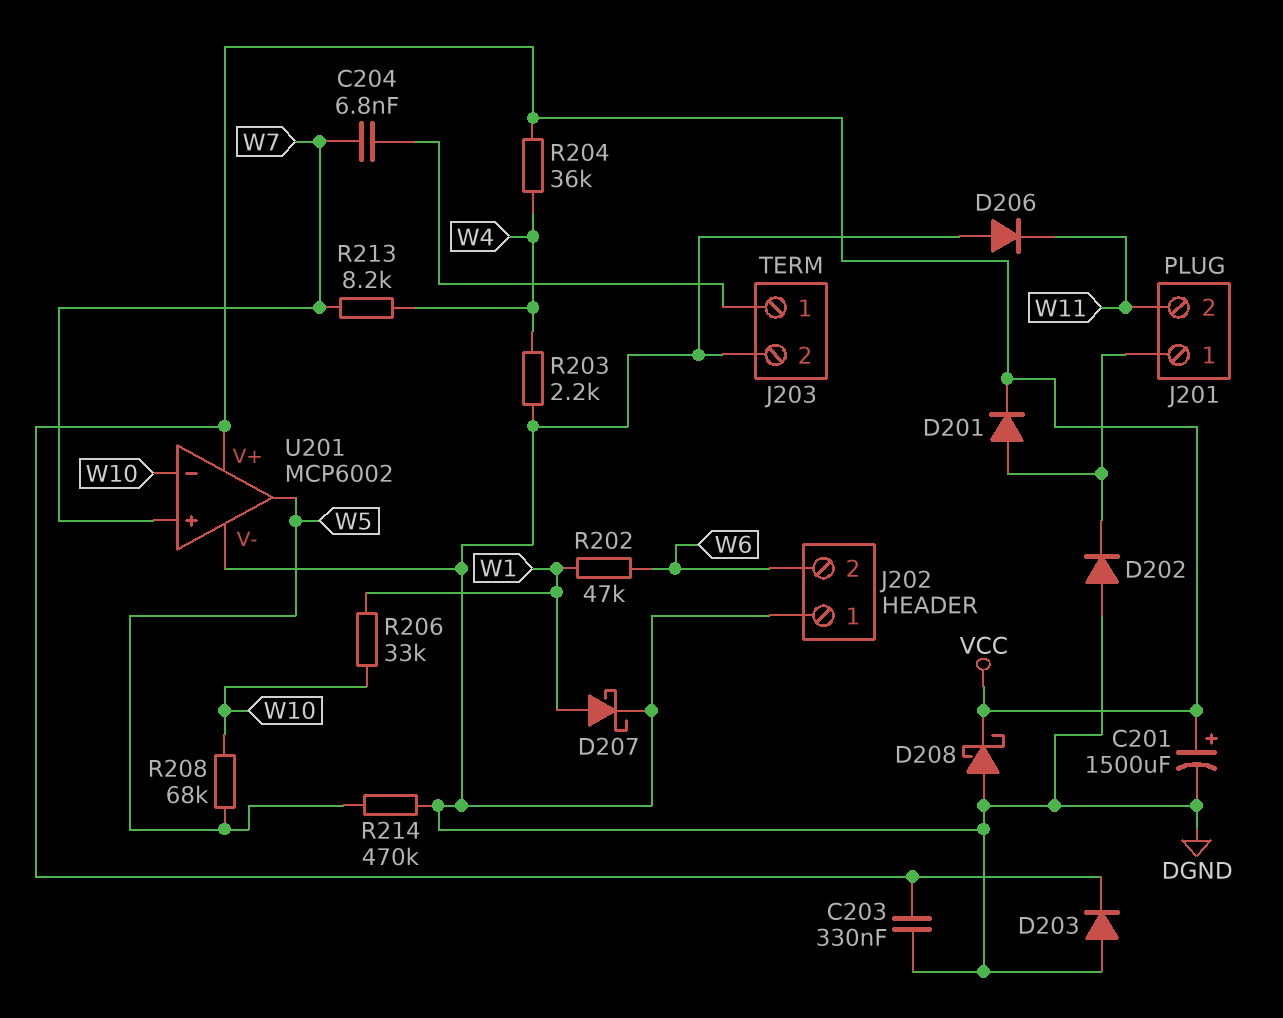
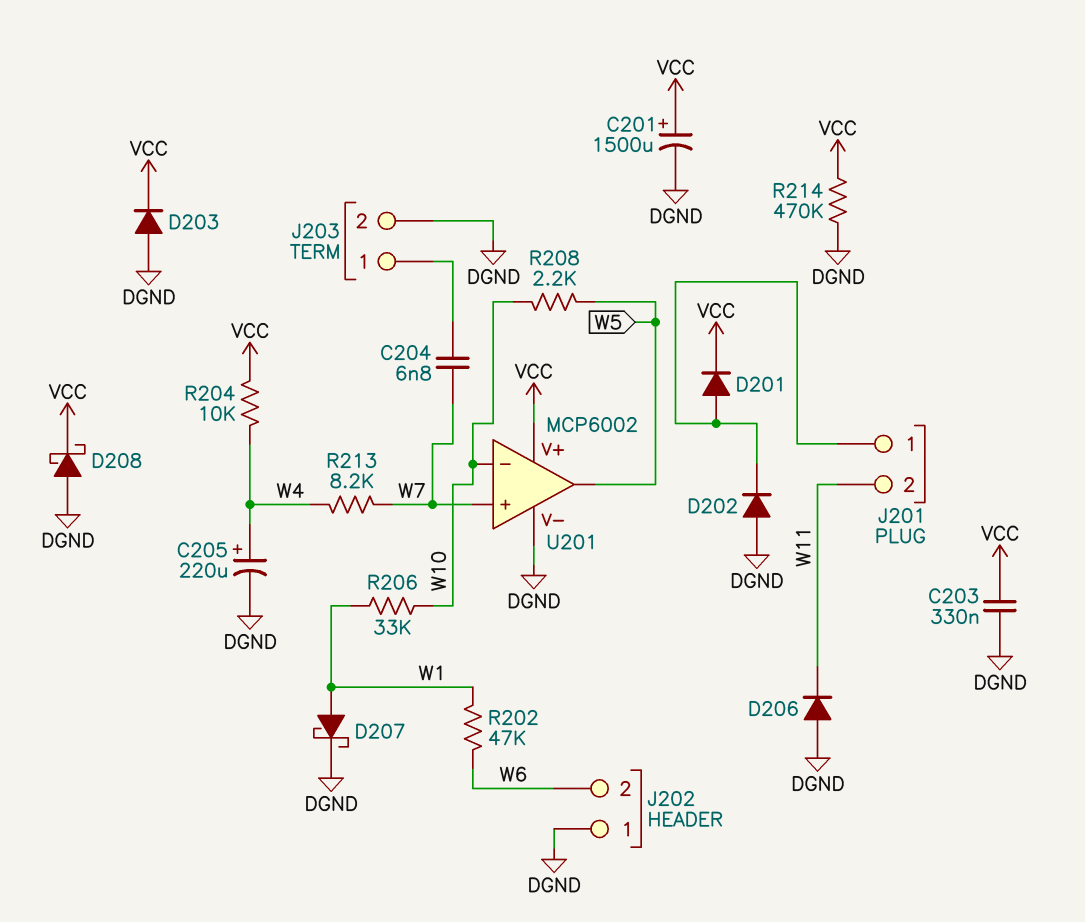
C205: none -> 220uF (plus W4, minus DGND)
R203: 2.2k (DGND, W4) -> none
R204: 36k (VCC, W4) -> 10k (VCC, W4)
R208: 68k (W5, W10) -> 2.2k (W5, W10)
R214: 470k (DGND, W5) -> 470k (DGND, VCC)

